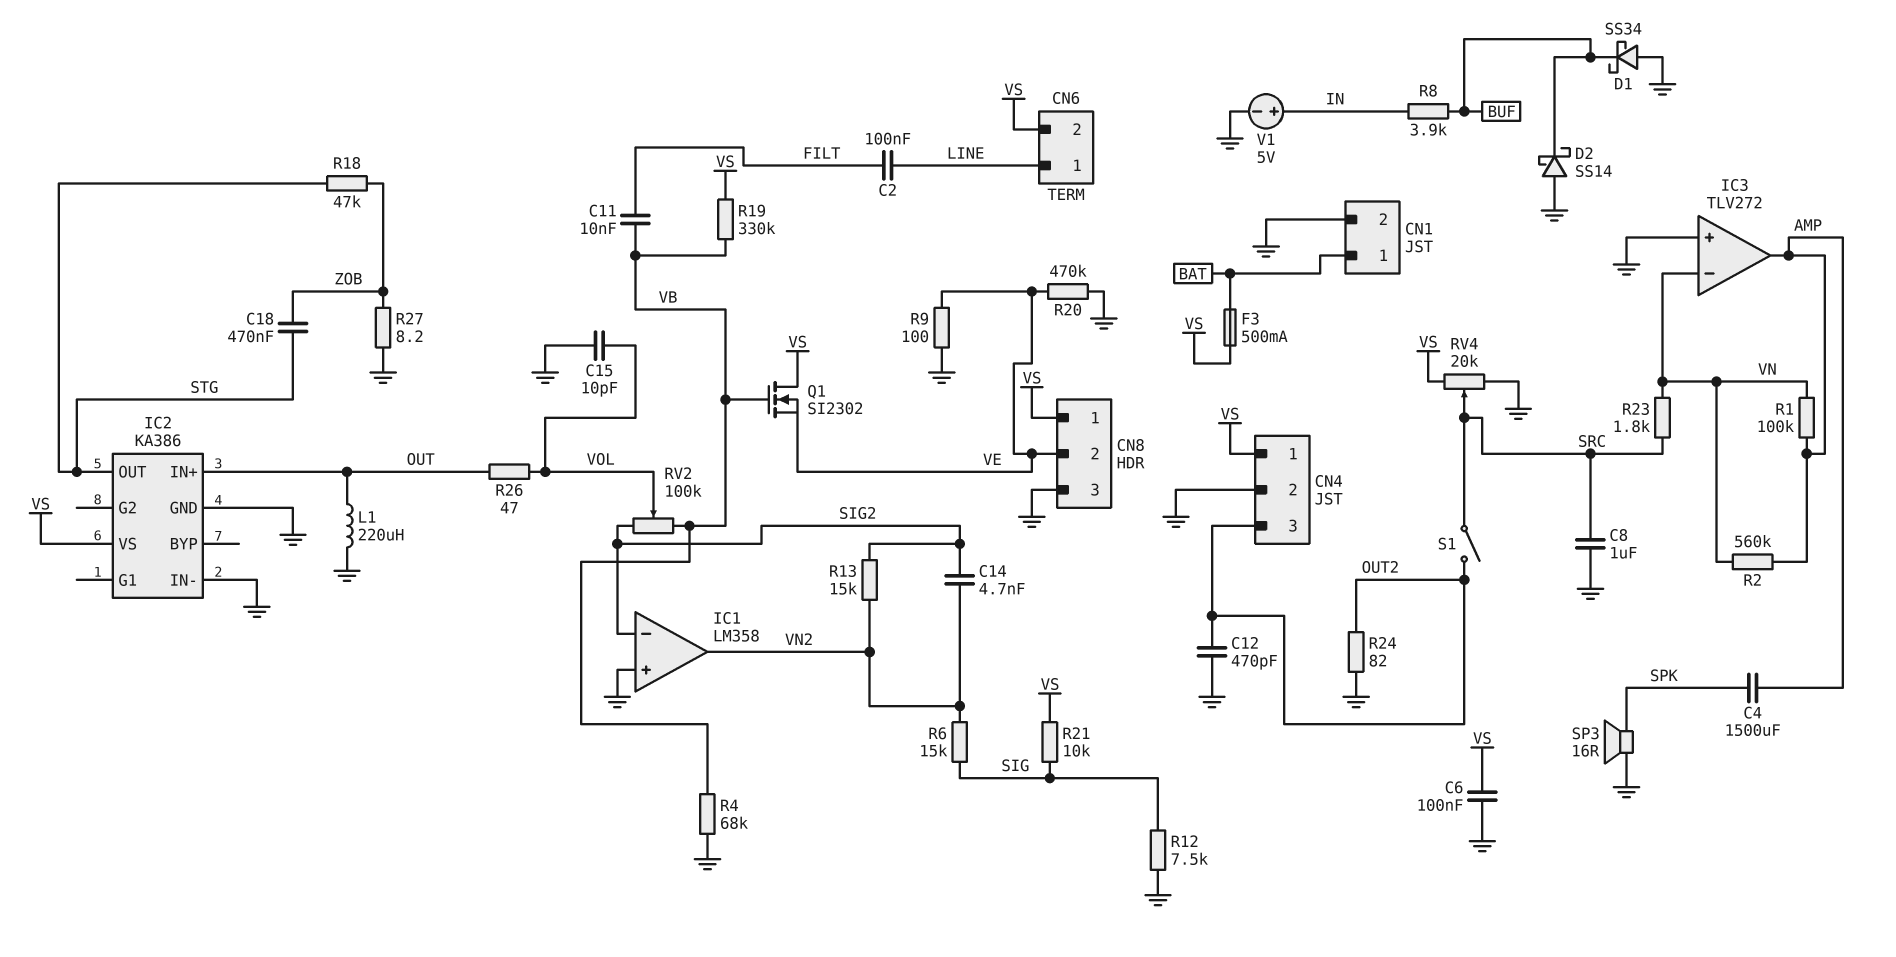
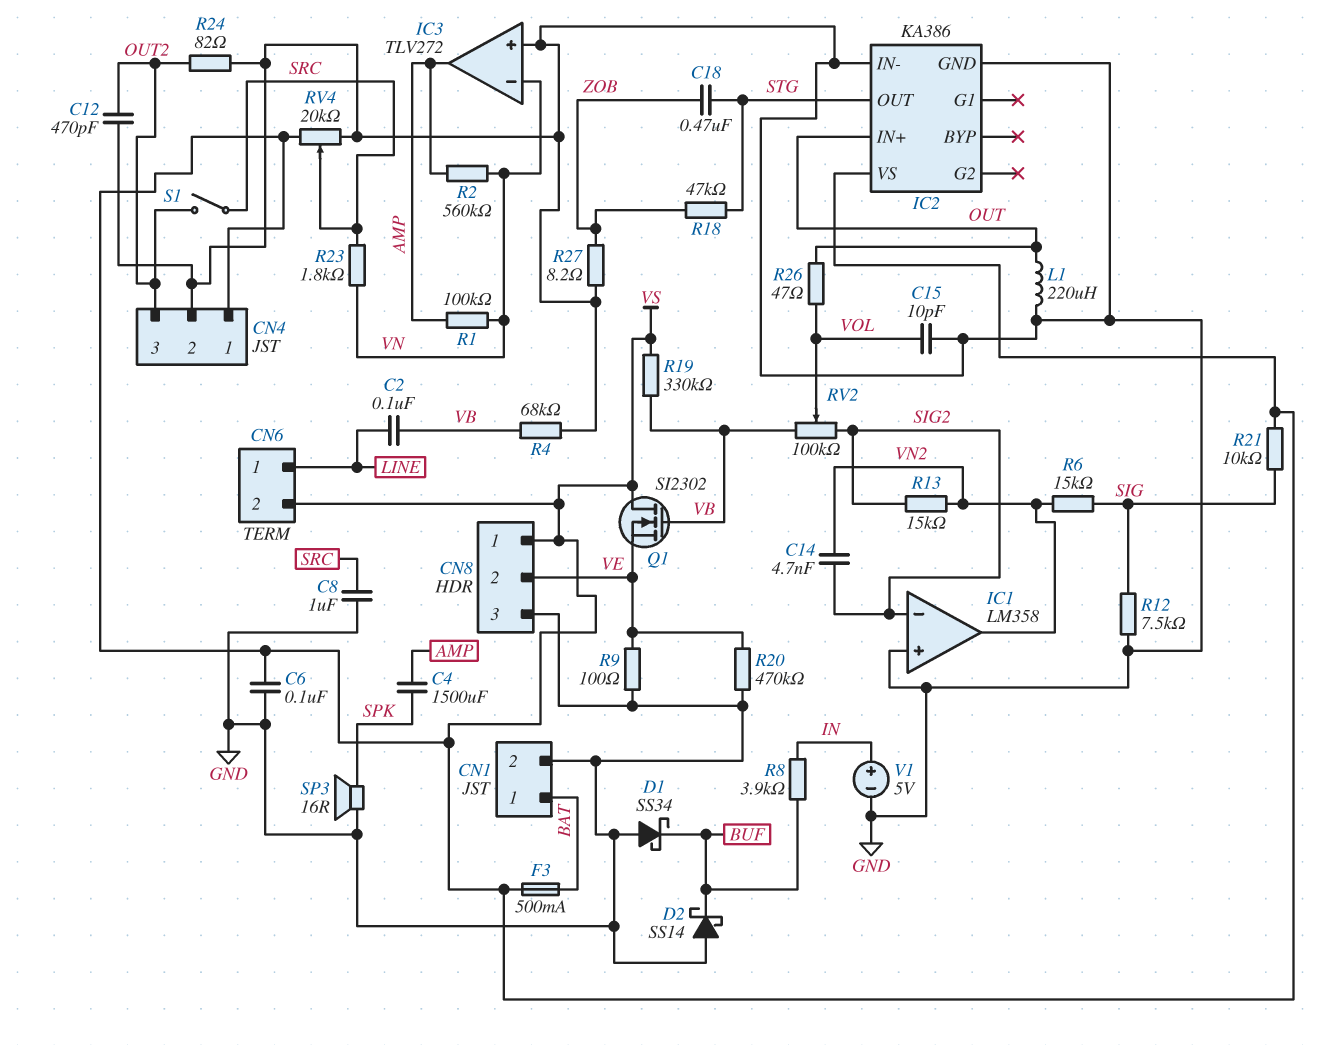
C2: 100nF (FILT, LINE) -> 100nF (LINE, VB)
C11: 10nF (FILT, VB) -> none

